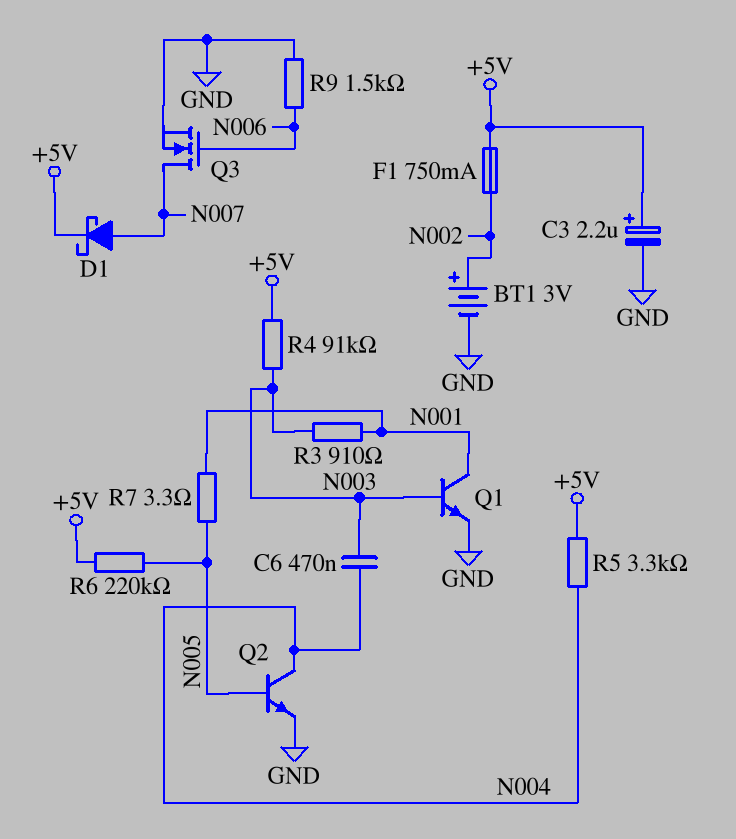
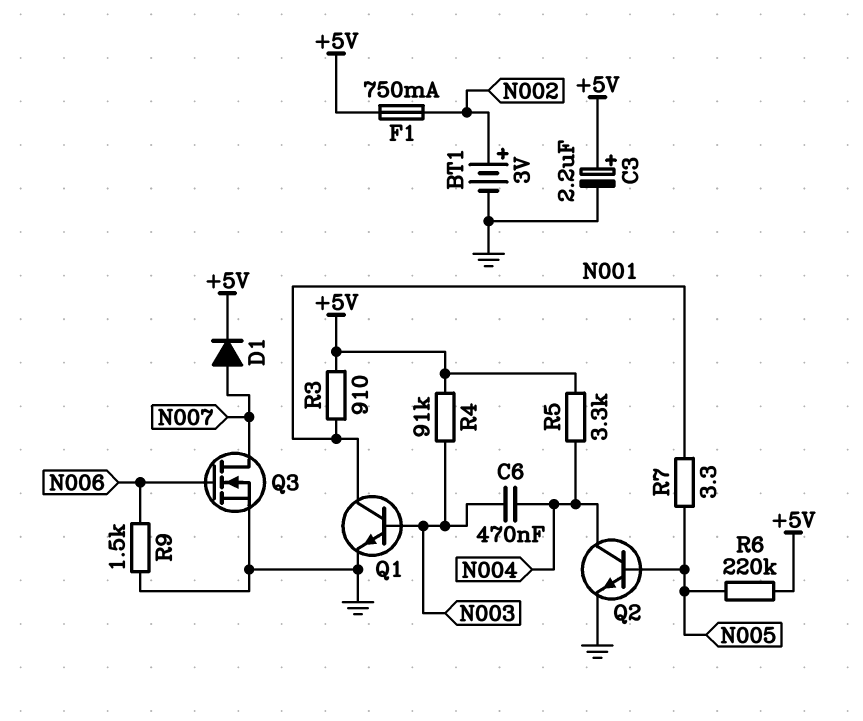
D1: schottky (A N007, K +5V) -> diode (A N007, K +5V)
R3: 910 (N001, N003) -> 910 (+5V, N001)

